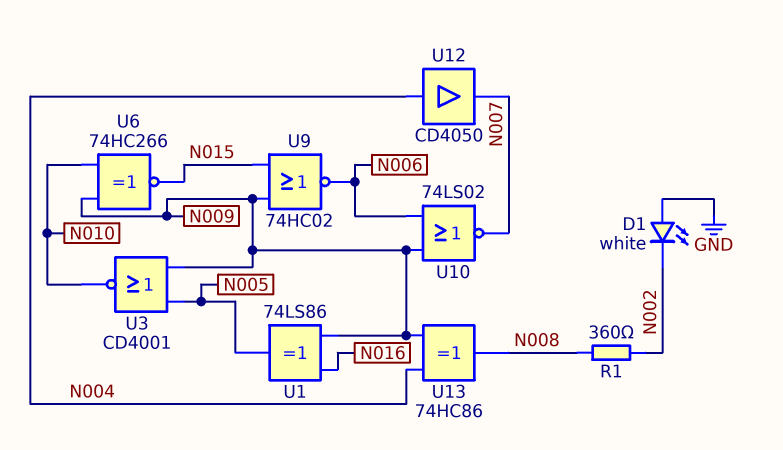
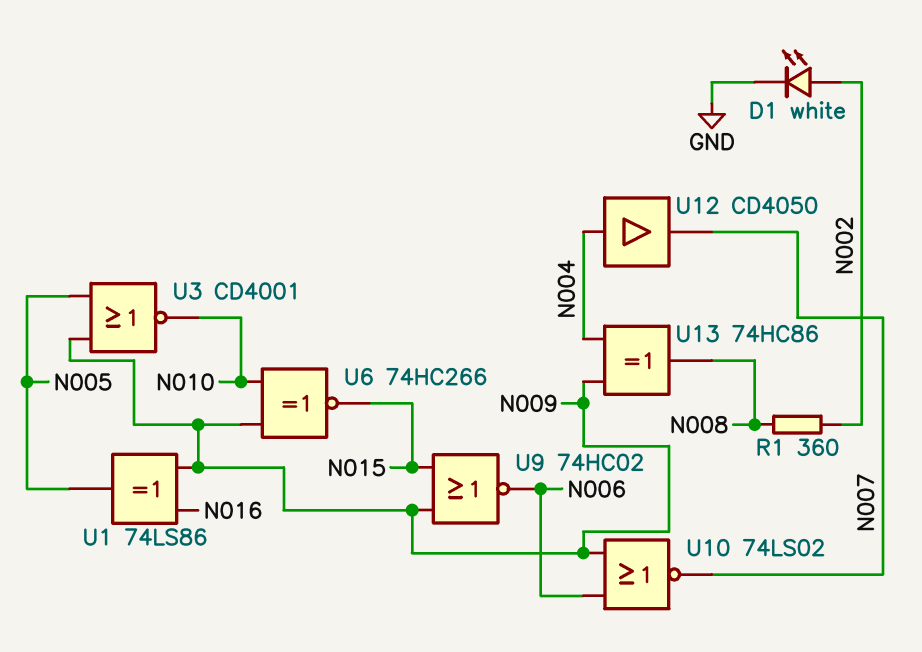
D1: LED white (A GND, K N002) -> LED white (A N002, K GND)

